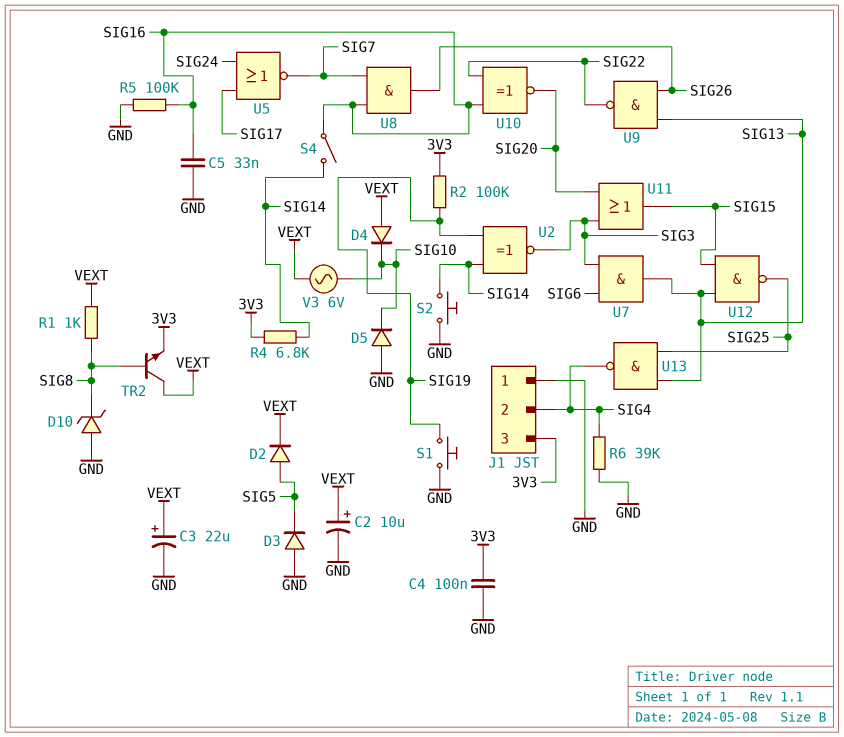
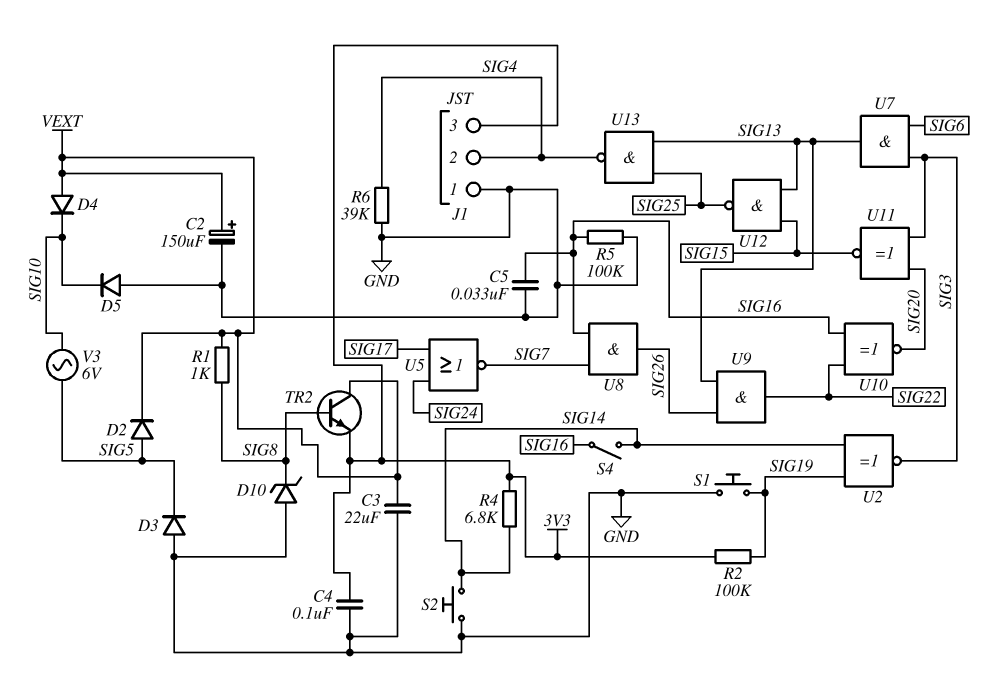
C2: 10uF (plus VEXT, minus GND) -> 150uF (plus VEXT, minus GND)
C3: 22uF (plus VEXT, minus GND) -> 22uF (GND, VEXT)
U9: NAND (in SIG13, in SIG26, out SIG22) -> AND (in SIG13, in SIG26, out SIG22)
U11: OR (in SIG3, in SIG20, out SIG15) -> XNOR (in SIG3, in SIG20, out SIG15)
V3: AC 6V (SIG10, VEXT) -> AC 6V (SIG5, SIG10)

